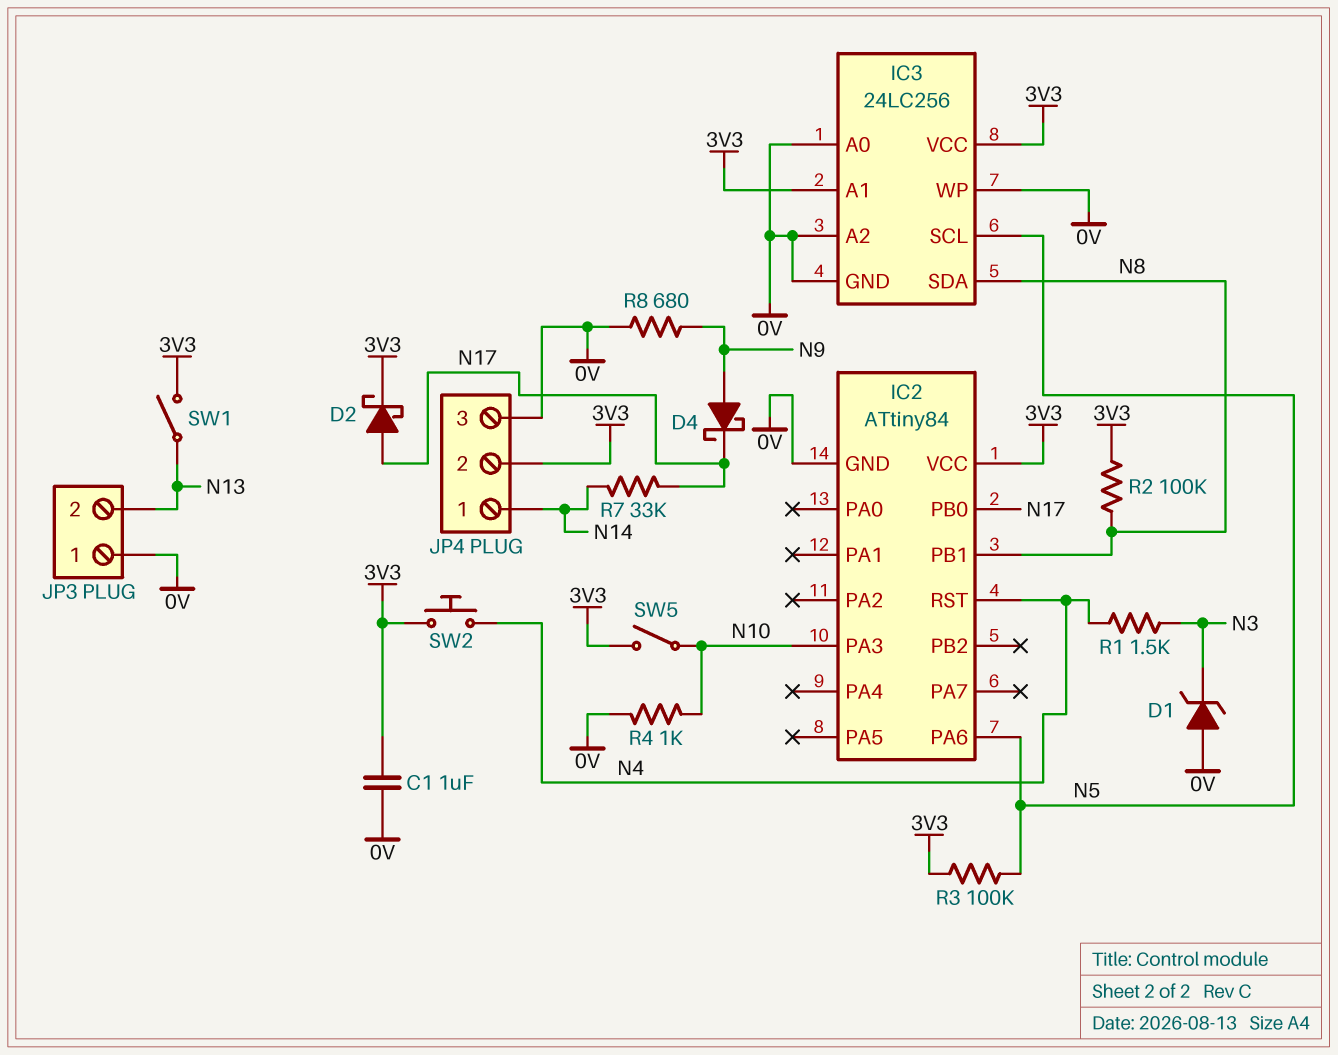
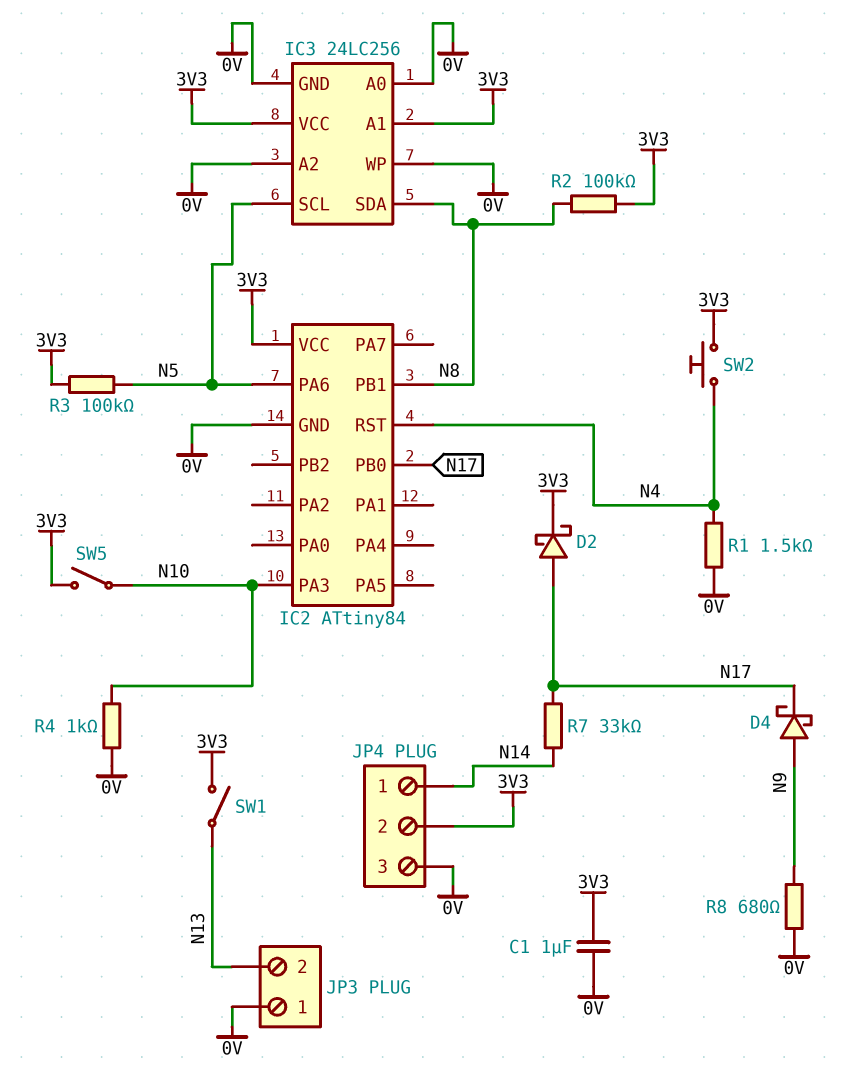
D1: zener (A 0V, K N3) -> none
R1: 1.5k (N3, N4) -> 1.5k (0V, N4)

